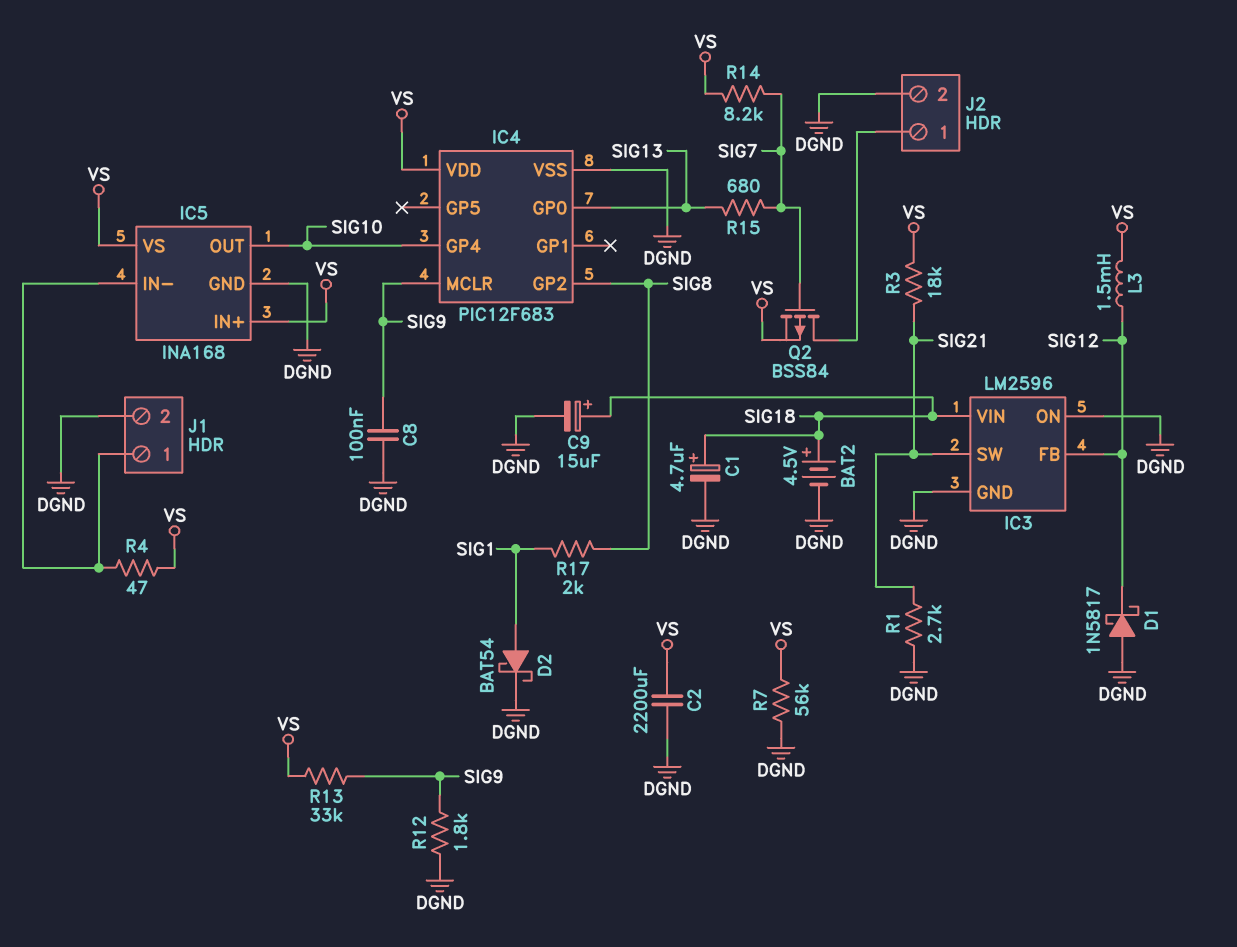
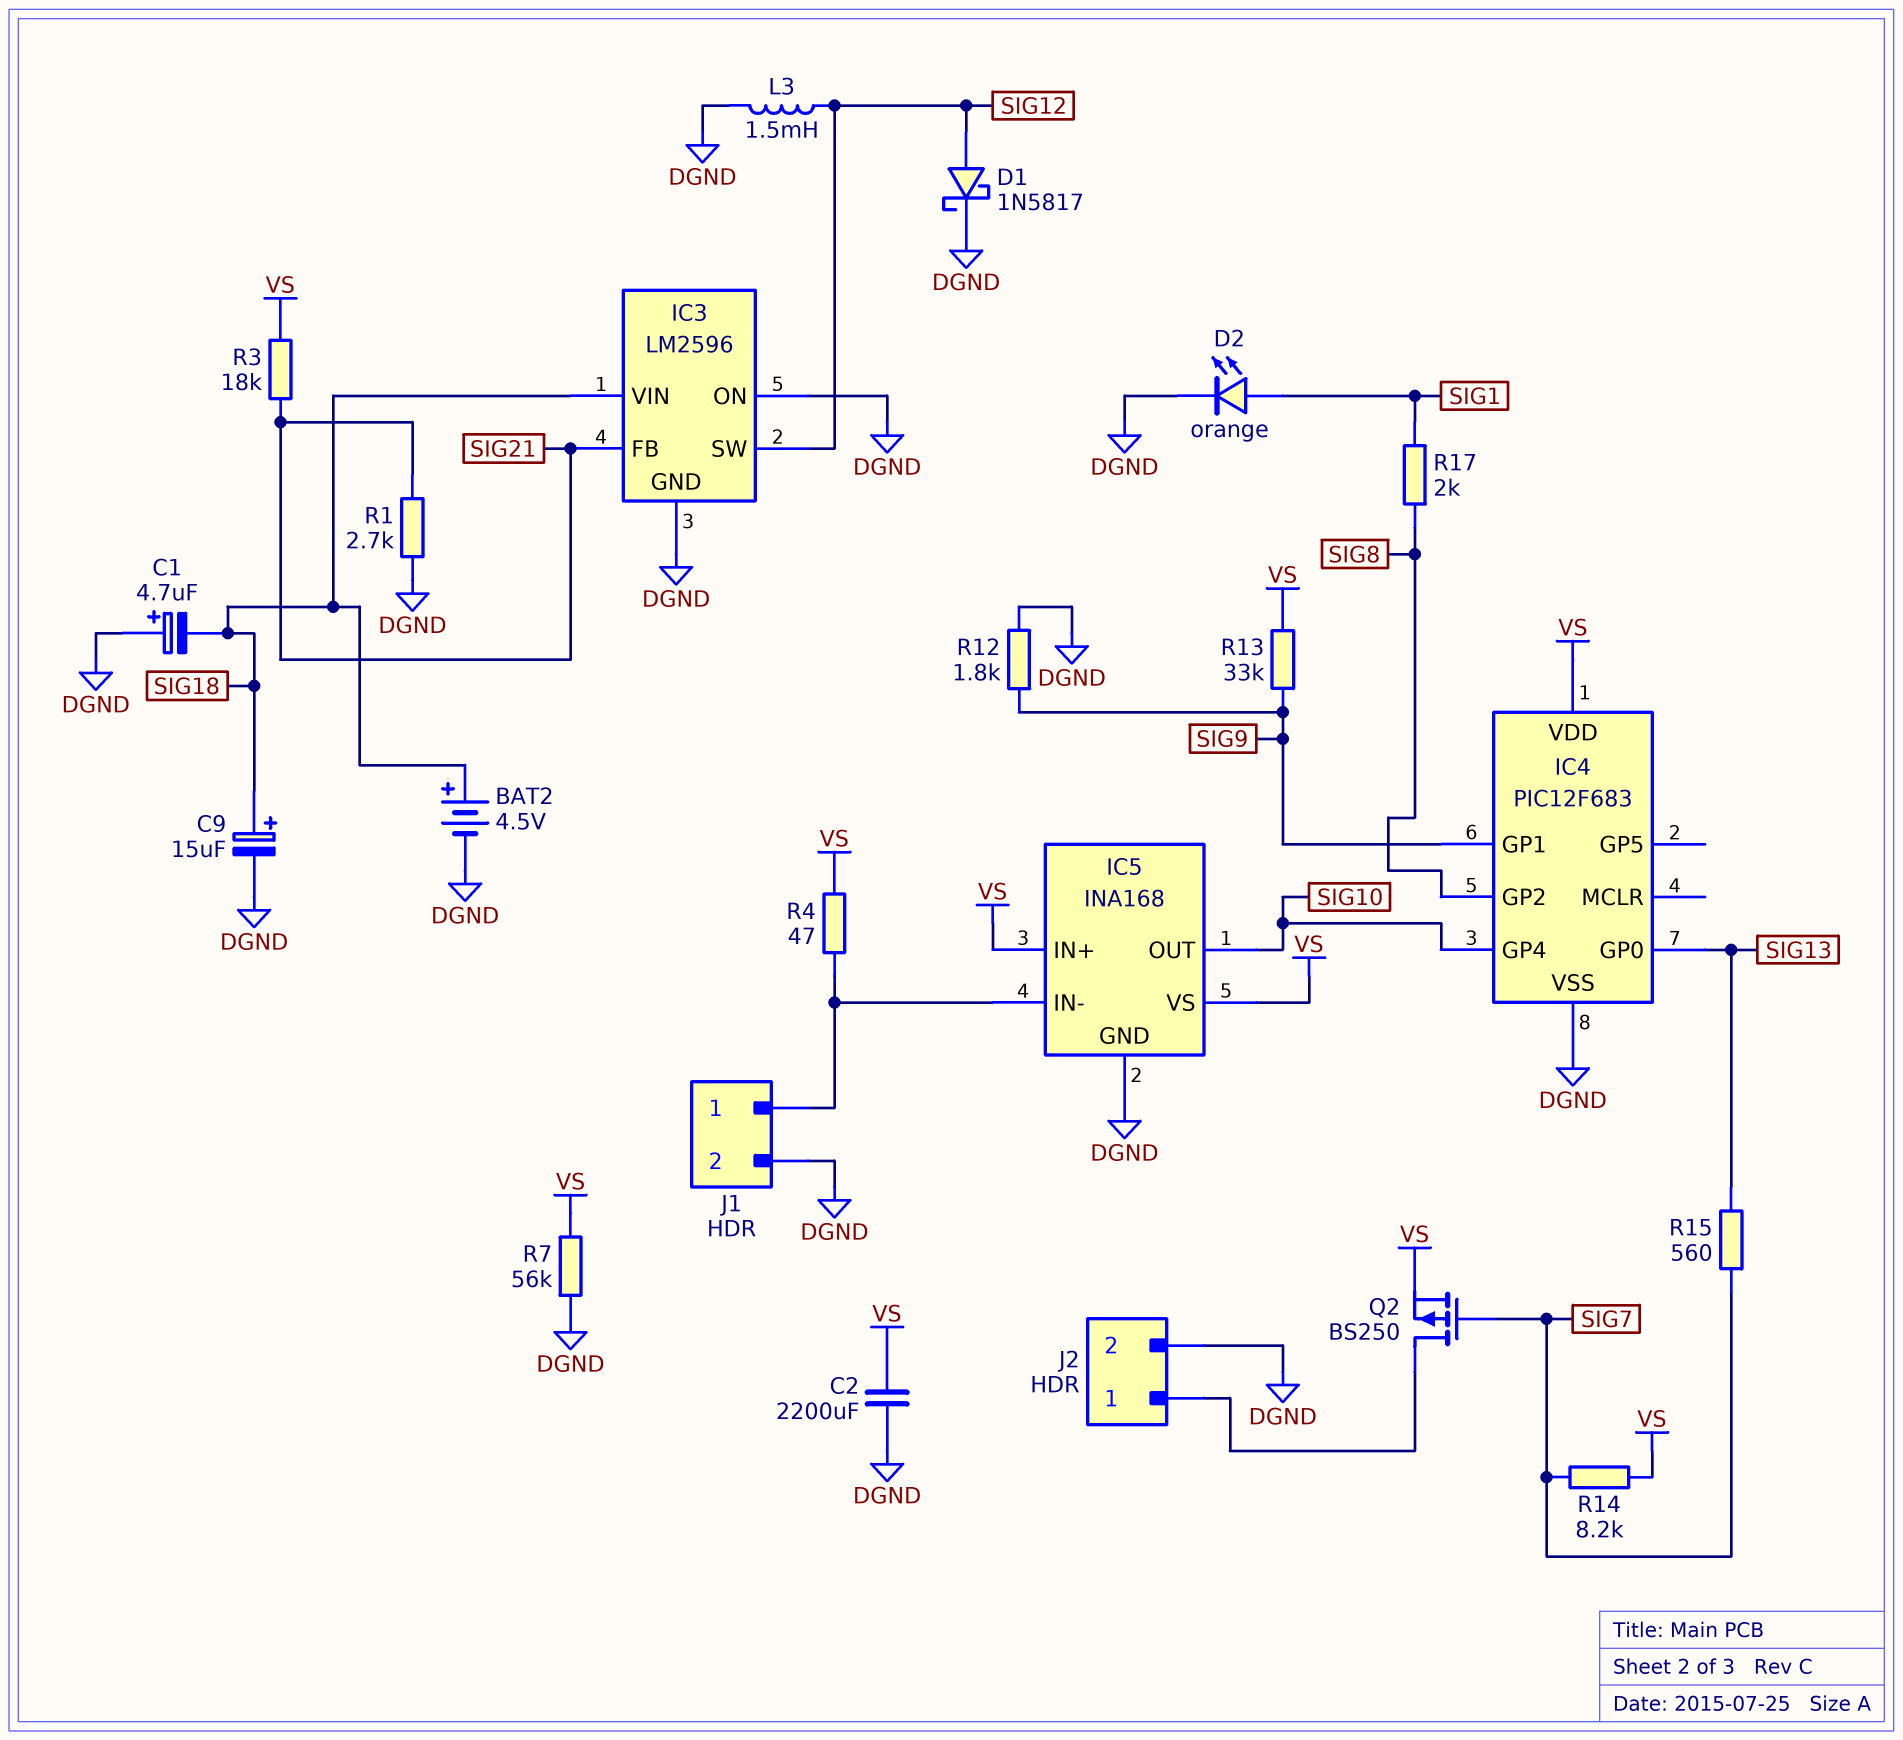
C1: 4.7uF (plus SIG18, minus DGND) -> 4.7uF (plus DGND, minus SIG18)
C8: 100nF (DGND, SIG9) -> none
D1: schottky 1N5817 (A DGND, K SIG12) -> schottky 1N5817 (A SIG12, K DGND)
D2: schottky BAT54 (A SIG1, K DGND) -> LED orange (A SIG1, K DGND)
IC3 pin FB: SIG12 -> SIG21
IC3 pin SW: SIG21 -> SIG12
IC4 pin GP1: none -> SIG9
IC4 pin MCLR: SIG9 -> none
L3: 1.5mH (SIG12, VS) -> 1.5mH (DGND, SIG12)
Q2: PMOS BSS84 (G SIG7, D J2/1, S VS) -> PMOS BS250 (G SIG7, D J2/1, S VS)
R15: 680 (SIG7, SIG13) -> 560 (SIG7, SIG13)

